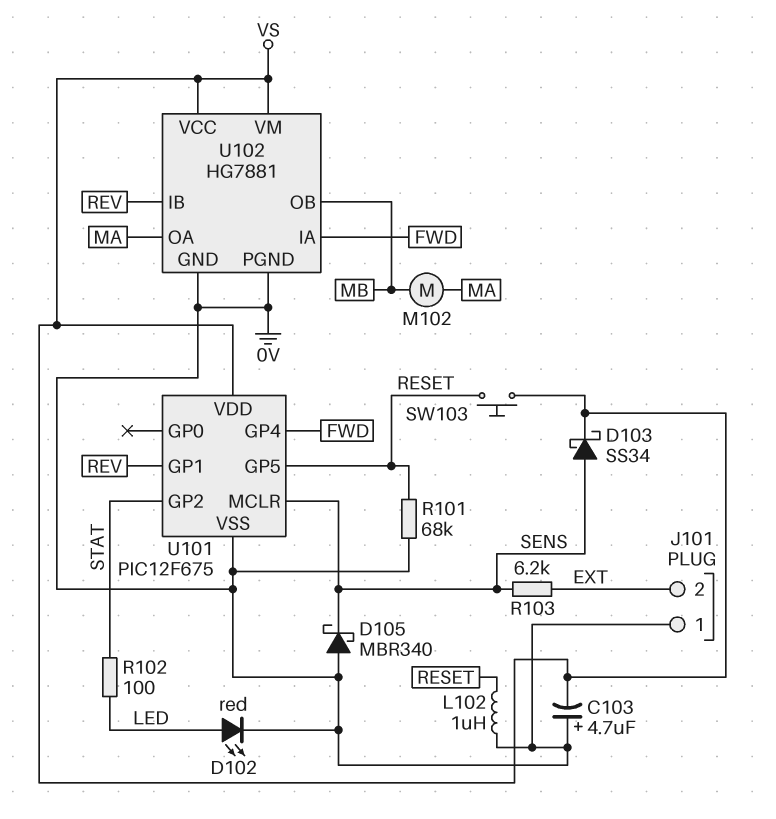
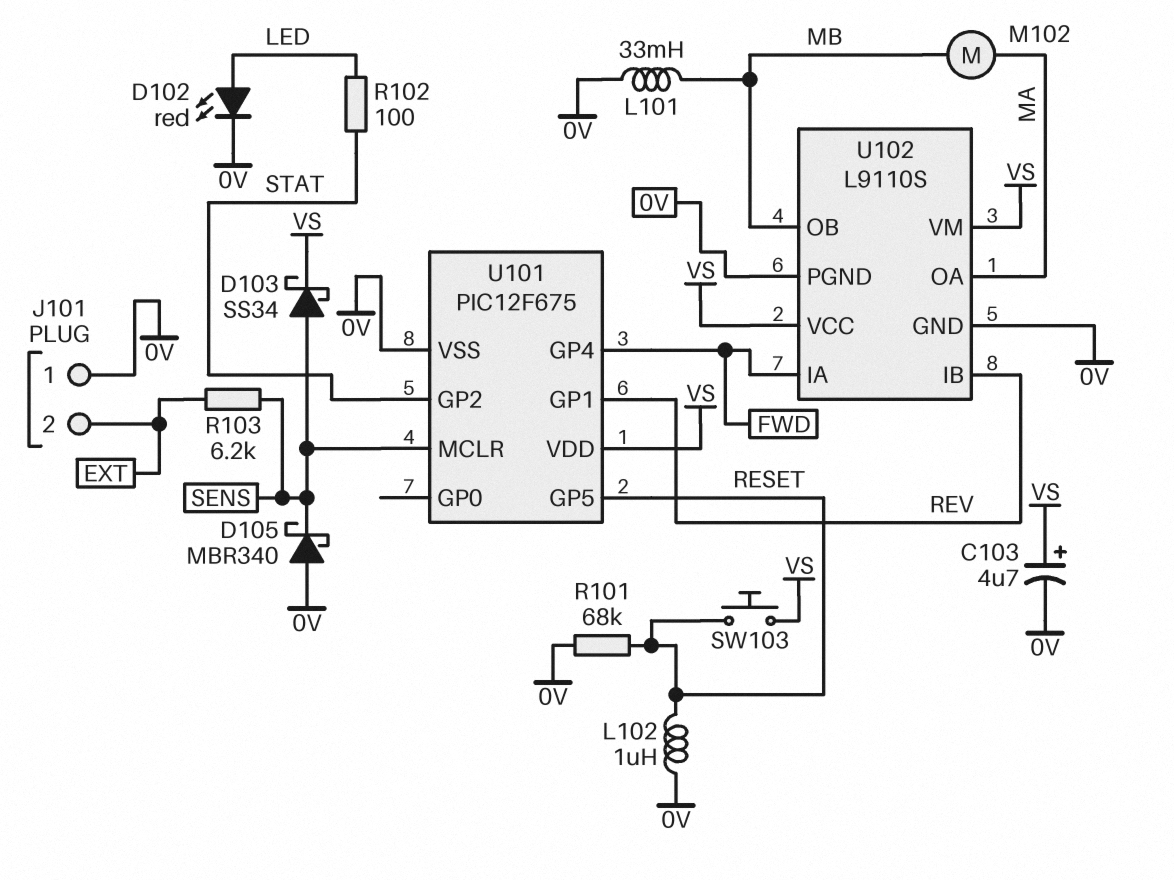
C103: 4.7uF (plus 0V, minus VS) -> 4.7uF (plus VS, minus 0V)
L101: none -> 33mH (0V, MB)
U102: HG7881 -> L9110S

